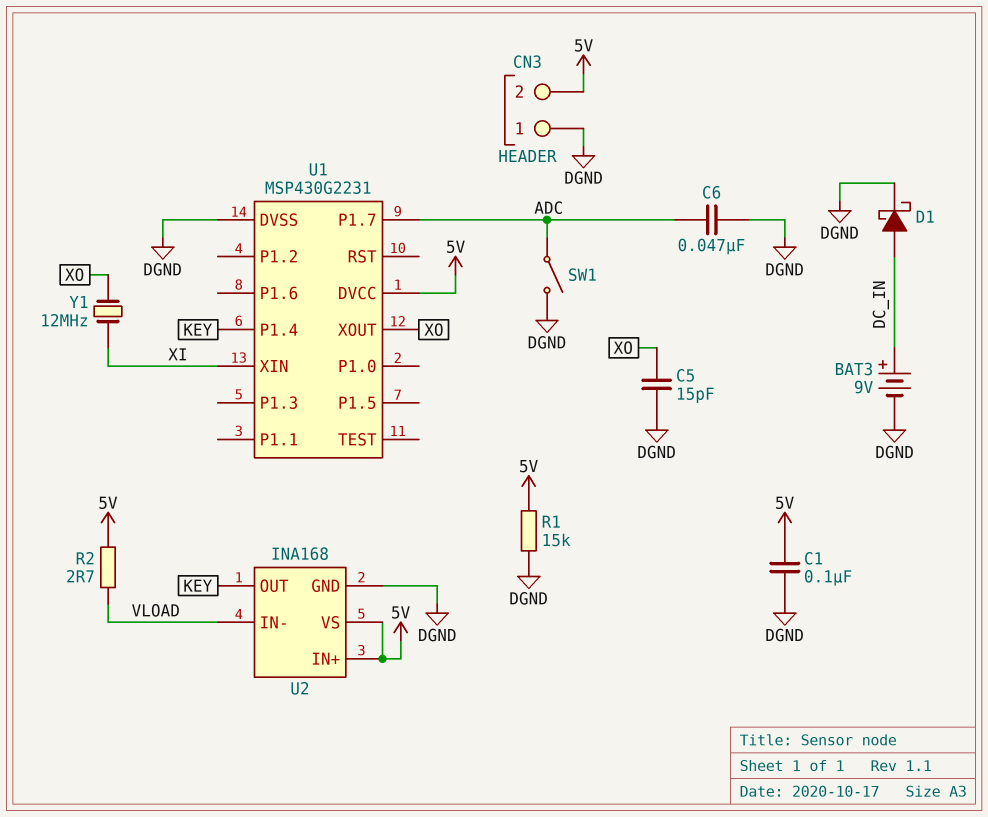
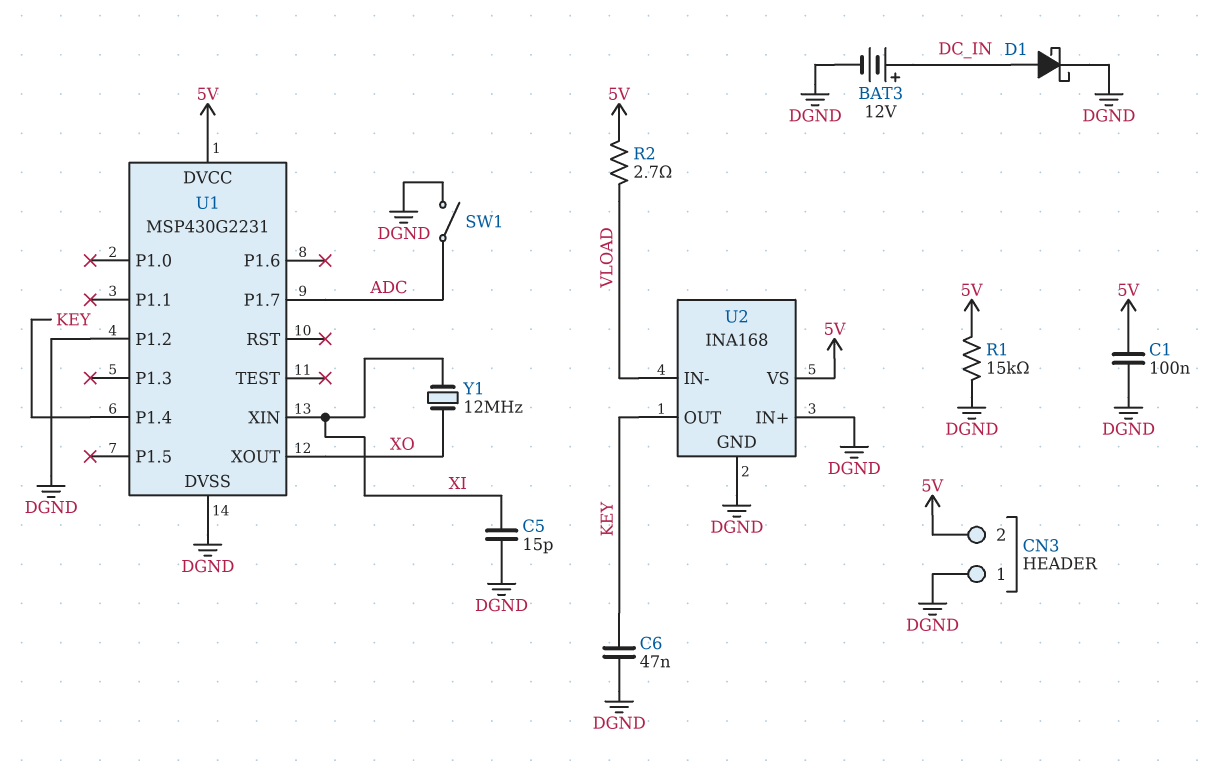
BAT3: 9V (plus DC_IN, minus DGND) -> 12V (plus DC_IN, minus DGND)
C5: 15pF (DGND, XO) -> 15pF (DGND, XI)
C6: 47nF (ADC, DGND) -> 47nF (DGND, KEY)
U1 pin P1.2: none -> DGND
U2 pin IN+: 5V -> DGND

